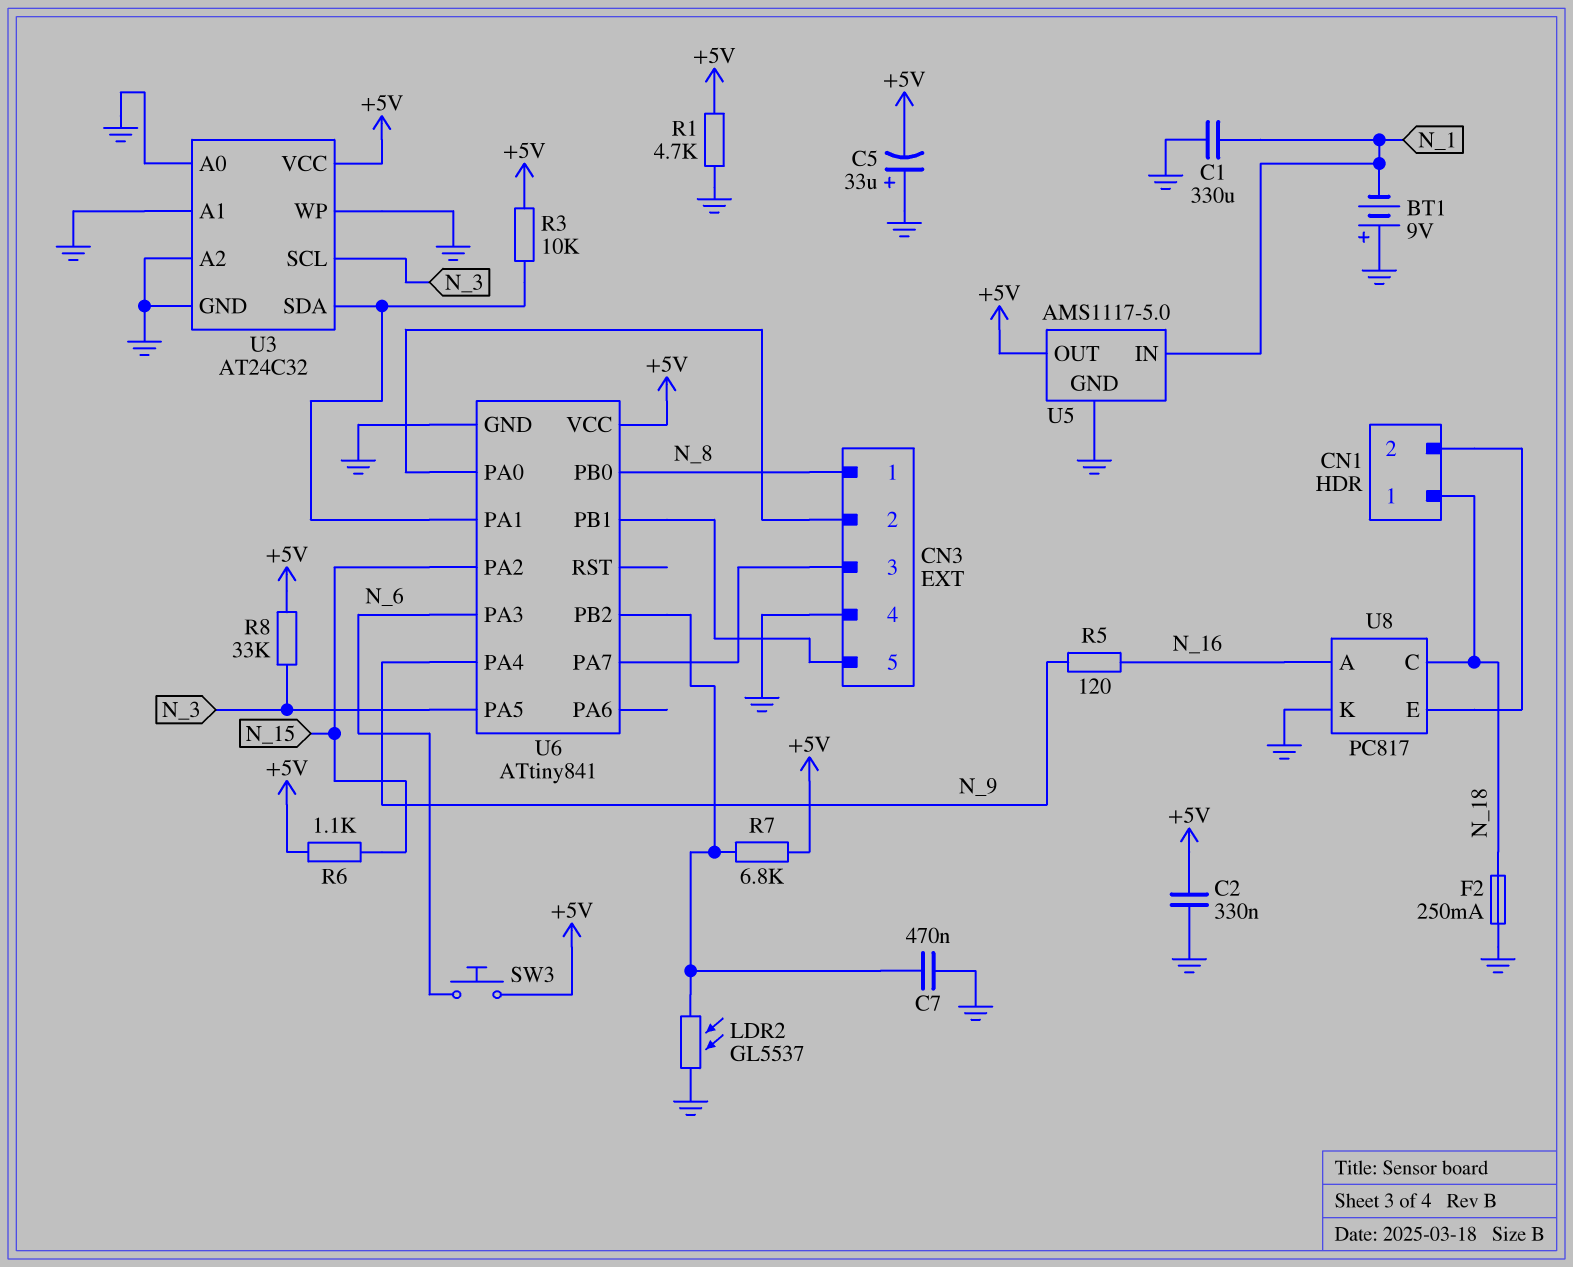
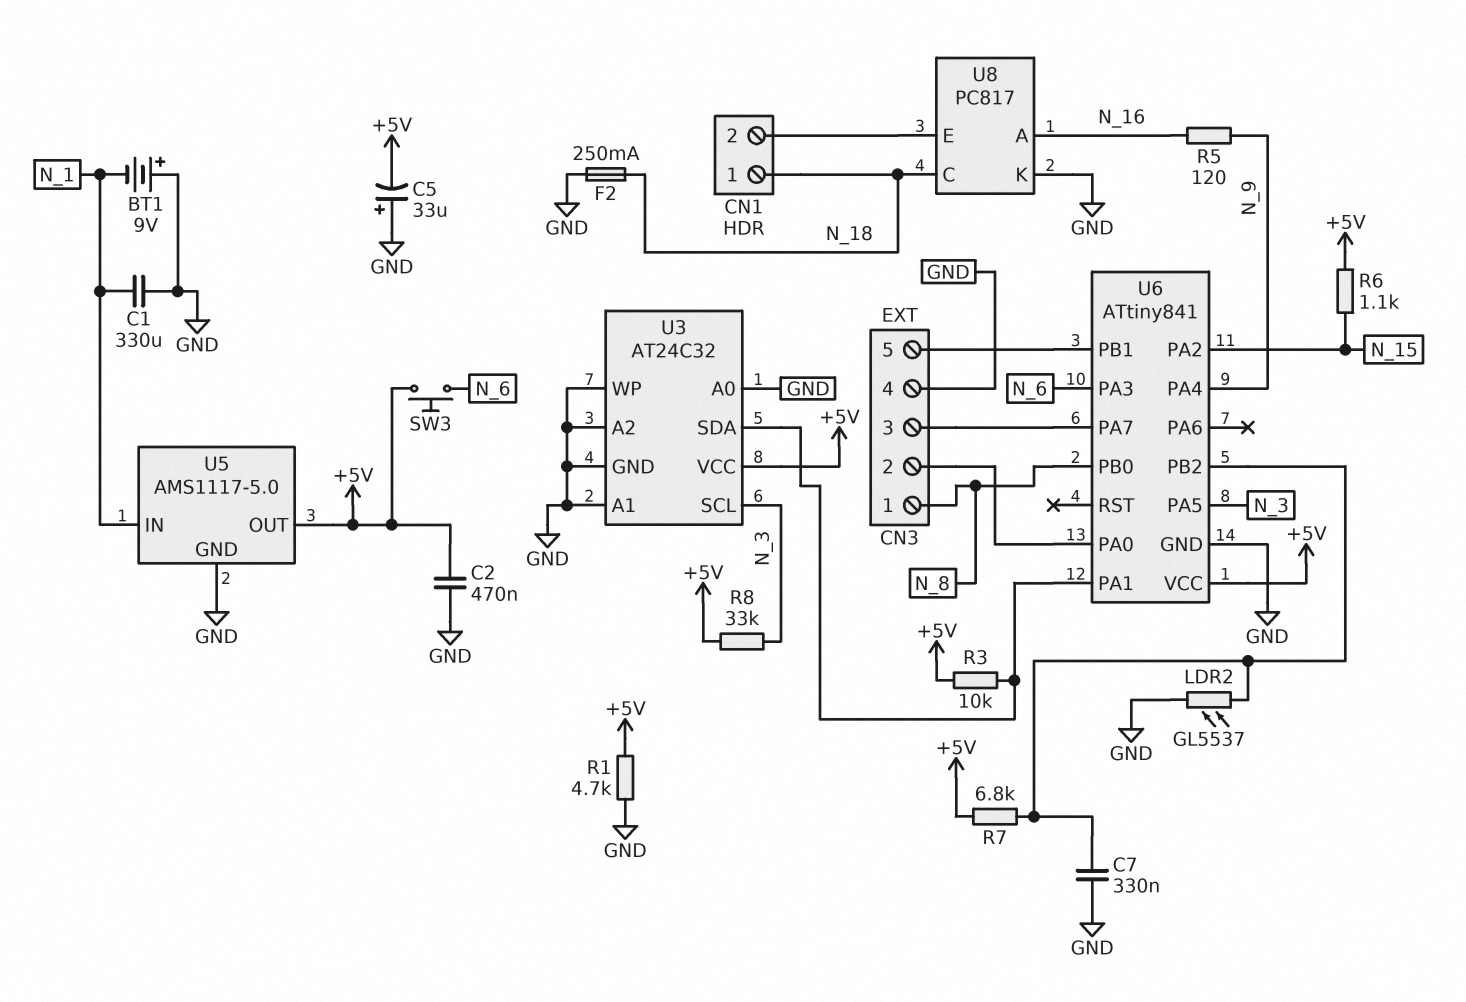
C2: 330nF (+5V, GND) -> 470nF (+5V, GND)
C7: 470nF (GND, U6/PB2) -> 330nF (GND, U6/PB2)

